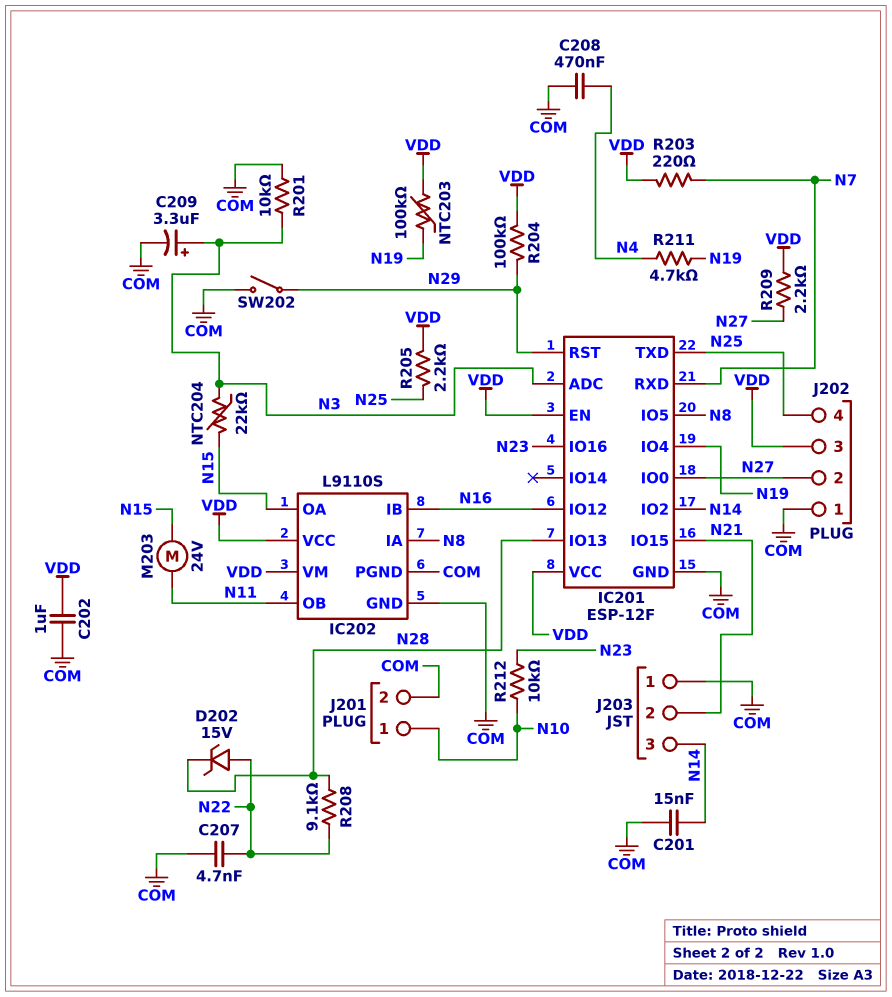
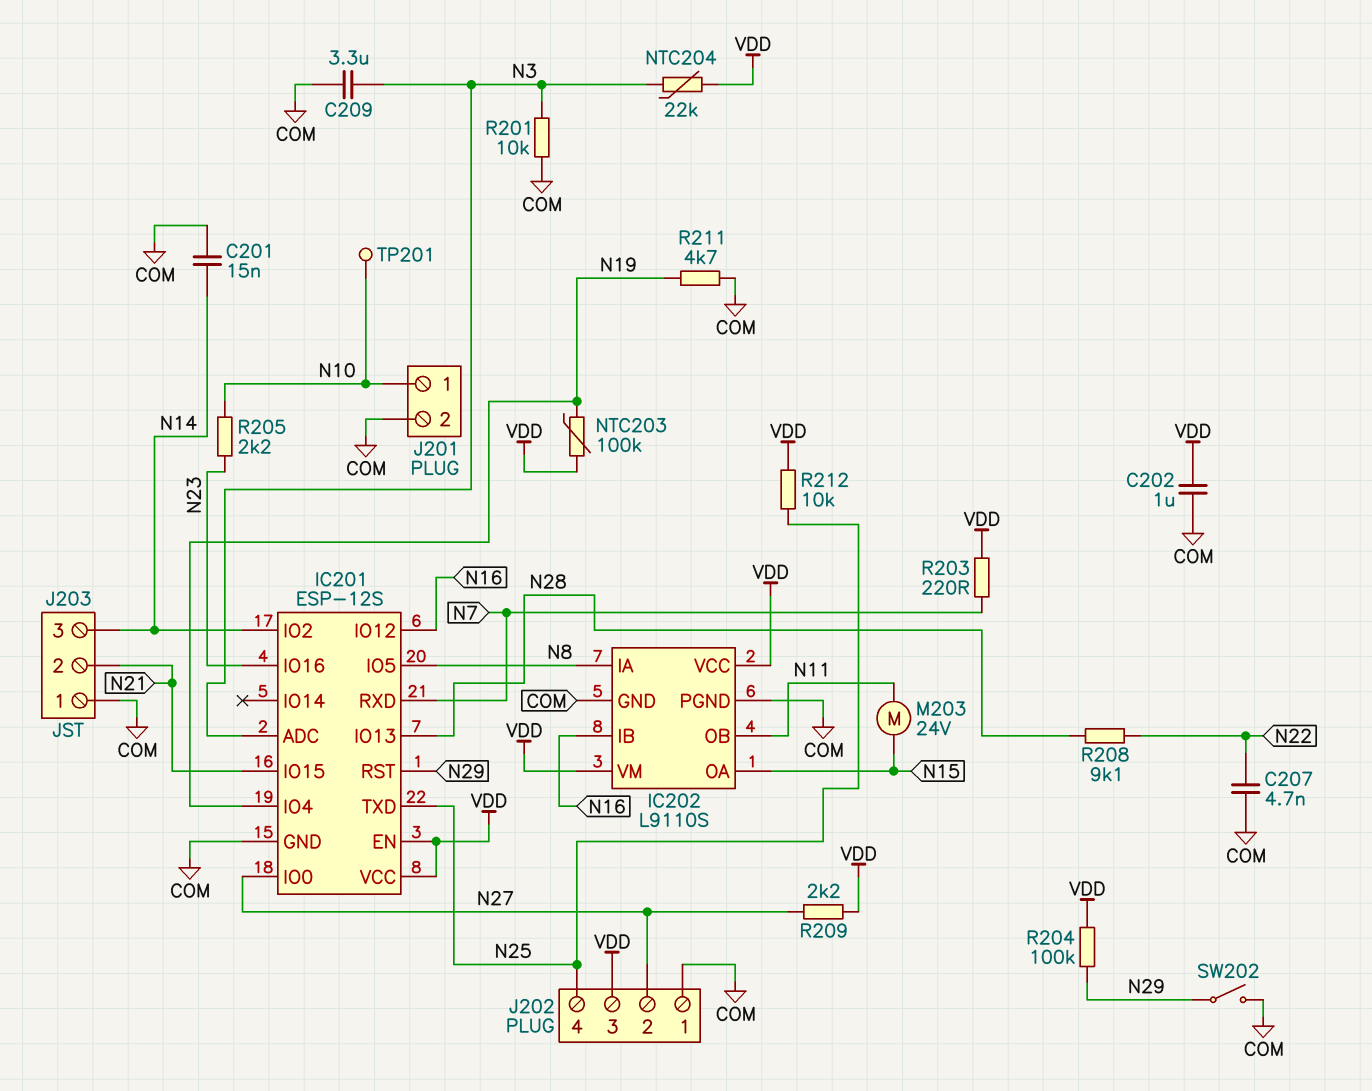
C208: 470nF (COM, N4) -> none
C209: 3.3uF (plus N3, minus COM) -> 3.3uF (COM, N3)
D202: zener 15V (A N22, K N28) -> none
IC201: ESP-12F -> ESP-12S
NTC204: 22k (N3, N15) -> 22k (N3, VDD)
R205: 2.2k (N25, VDD) -> 2.2k (N10, N23)
R211: 4.7k (N4, N19) -> 4.7k (COM, N19)
R212: 10k (N10, N23) -> 10k (N25, VDD)
TP201: none -> test point (N10)

